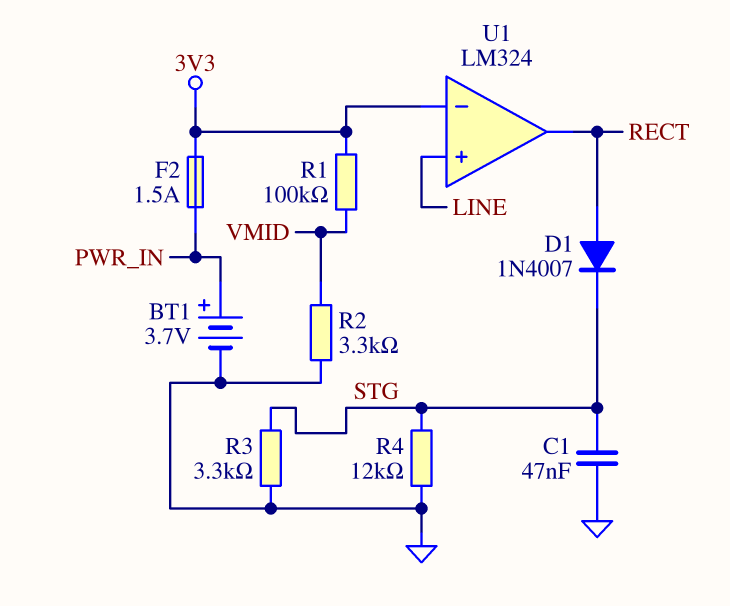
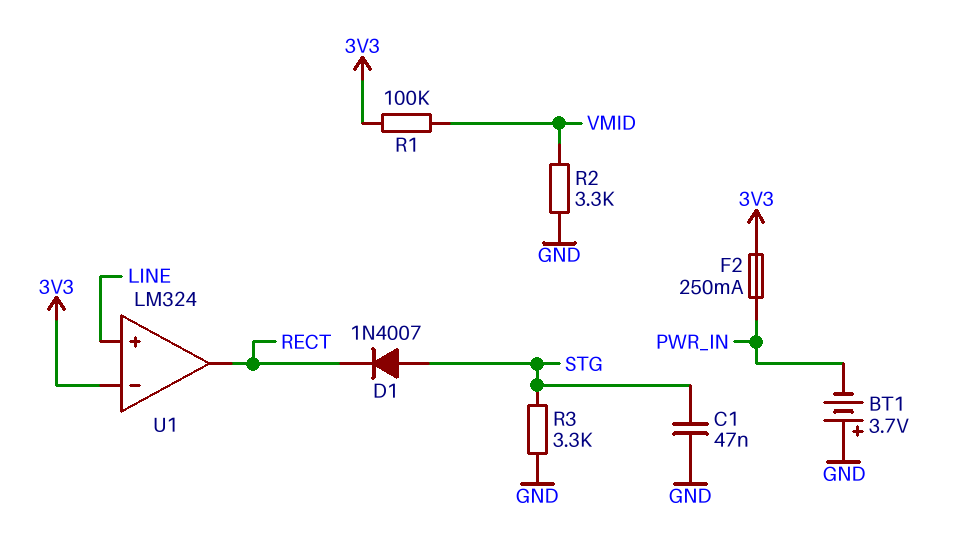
BT1: 3.7V (plus PWR_IN, minus GND) -> 3.7V (plus GND, minus PWR_IN)
D1: diode 1N4007 (A RECT, K STG) -> diode 1N4007 (A STG, K RECT)
F2: 1.5A (3V3, PWR_IN) -> 250mA (3V3, PWR_IN)
R4: 12k (GND, STG) -> none

